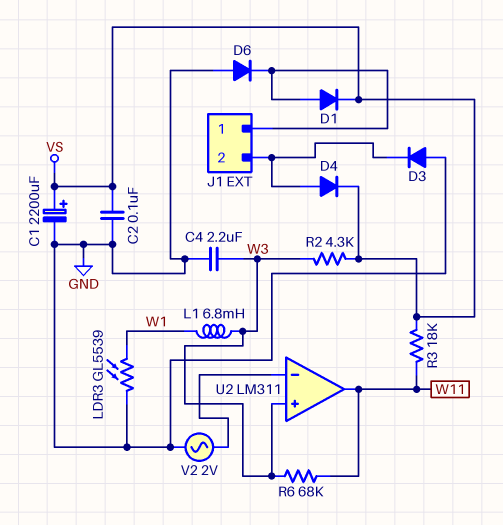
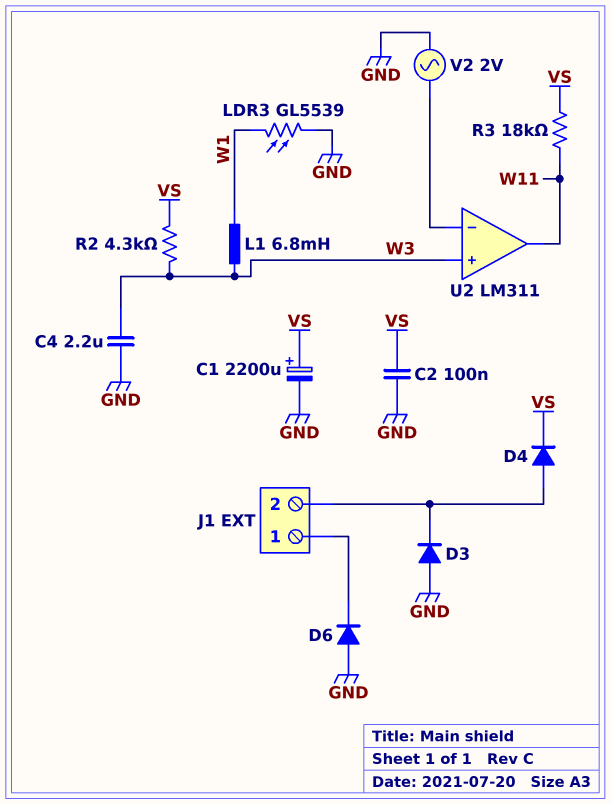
D1: diode (A J1/1, K VS) -> none
R6: 68k (W3, W11) -> none

